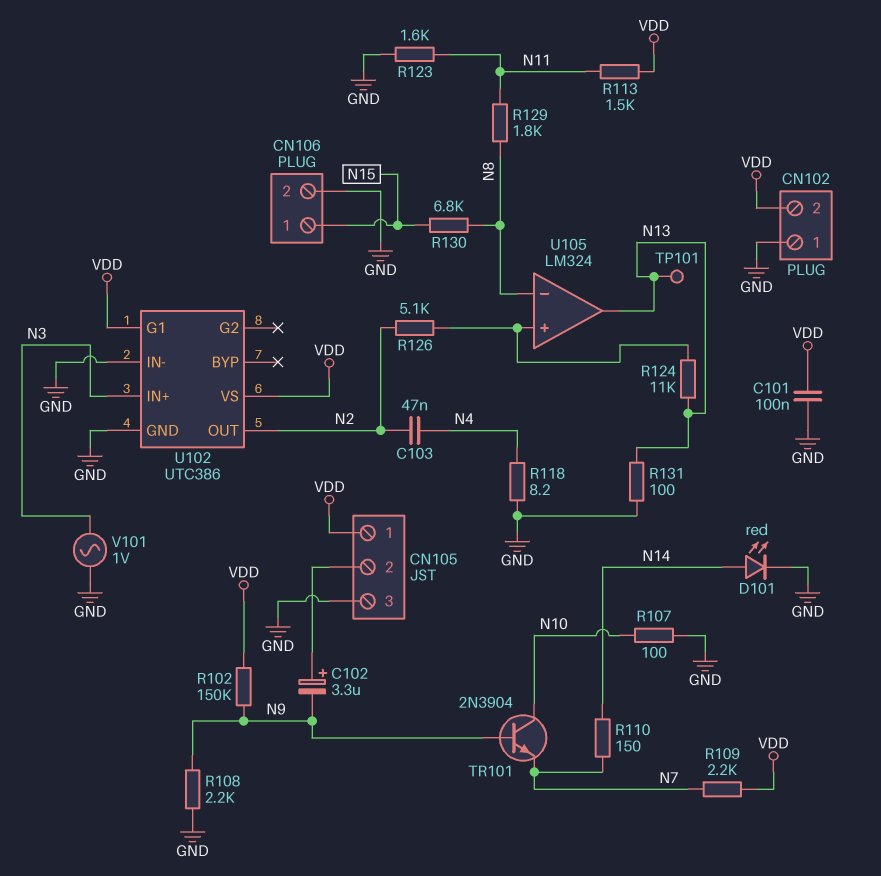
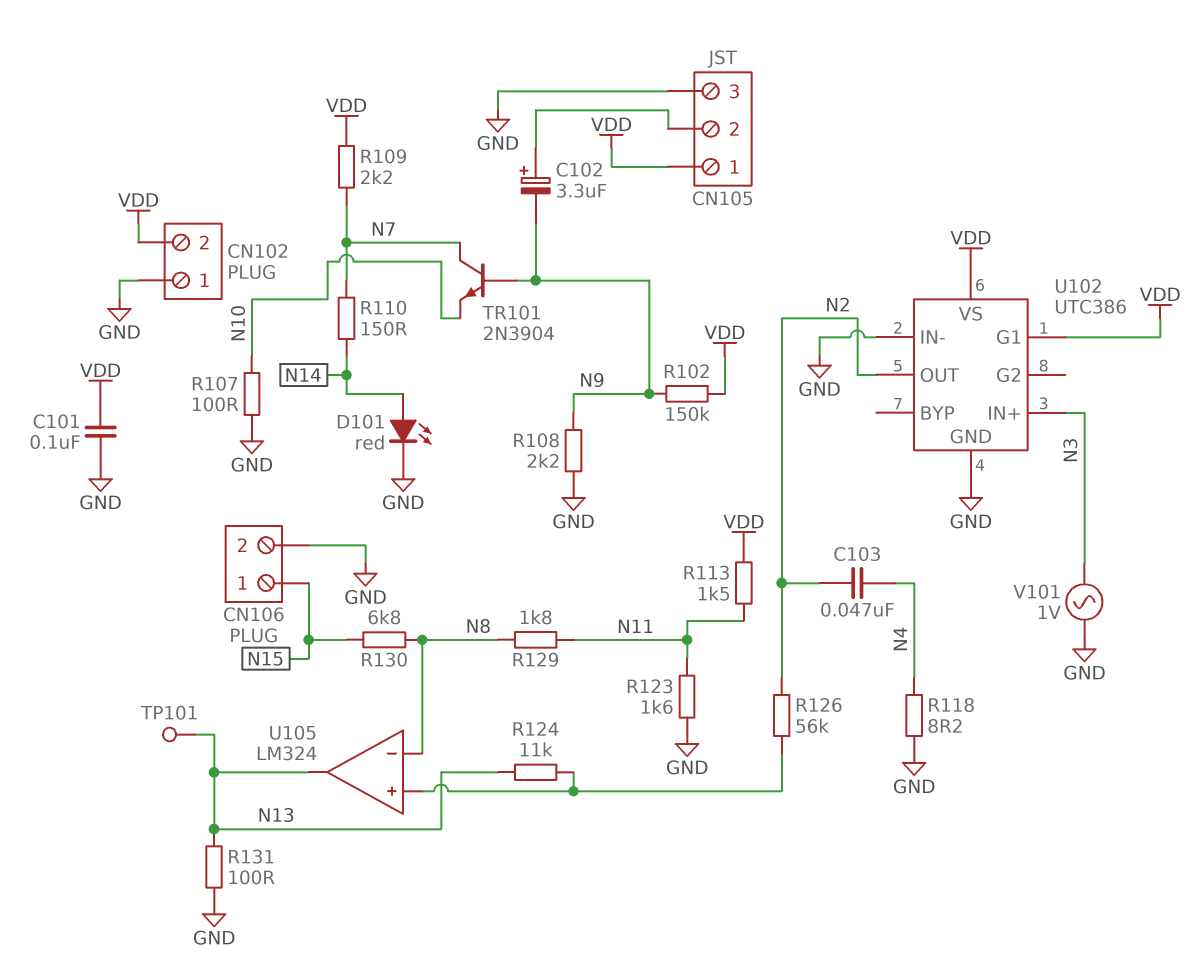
R126: 5.1k (N2, U105/in+) -> 56k (N2, U105/in+)
TR101: NPN 2N3904 (B N9, C N10, E N7) -> NPN 2N3904 (B N9, C N7, E N10)

